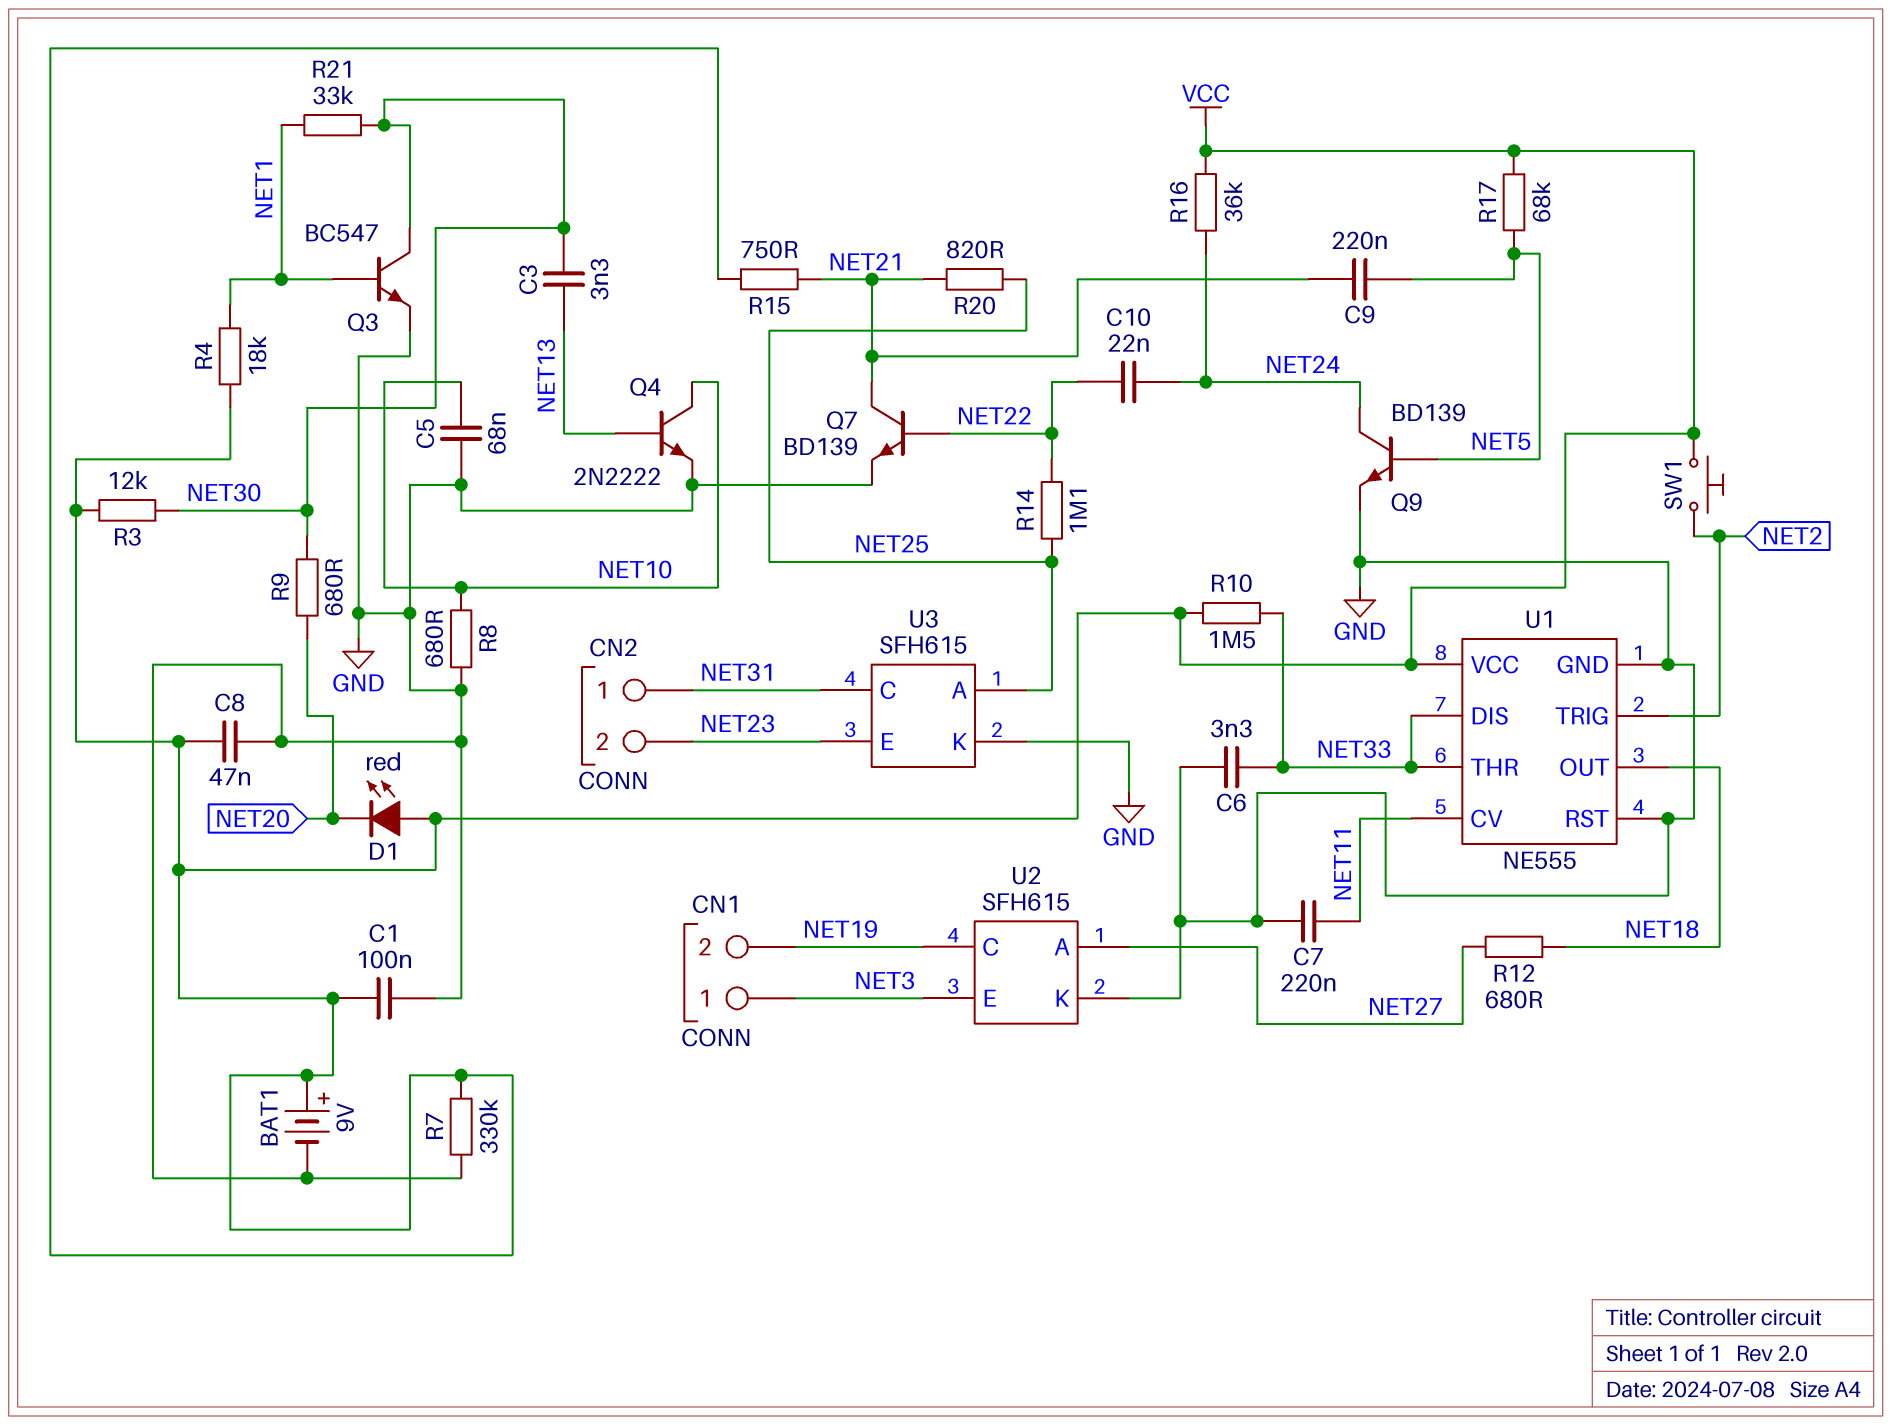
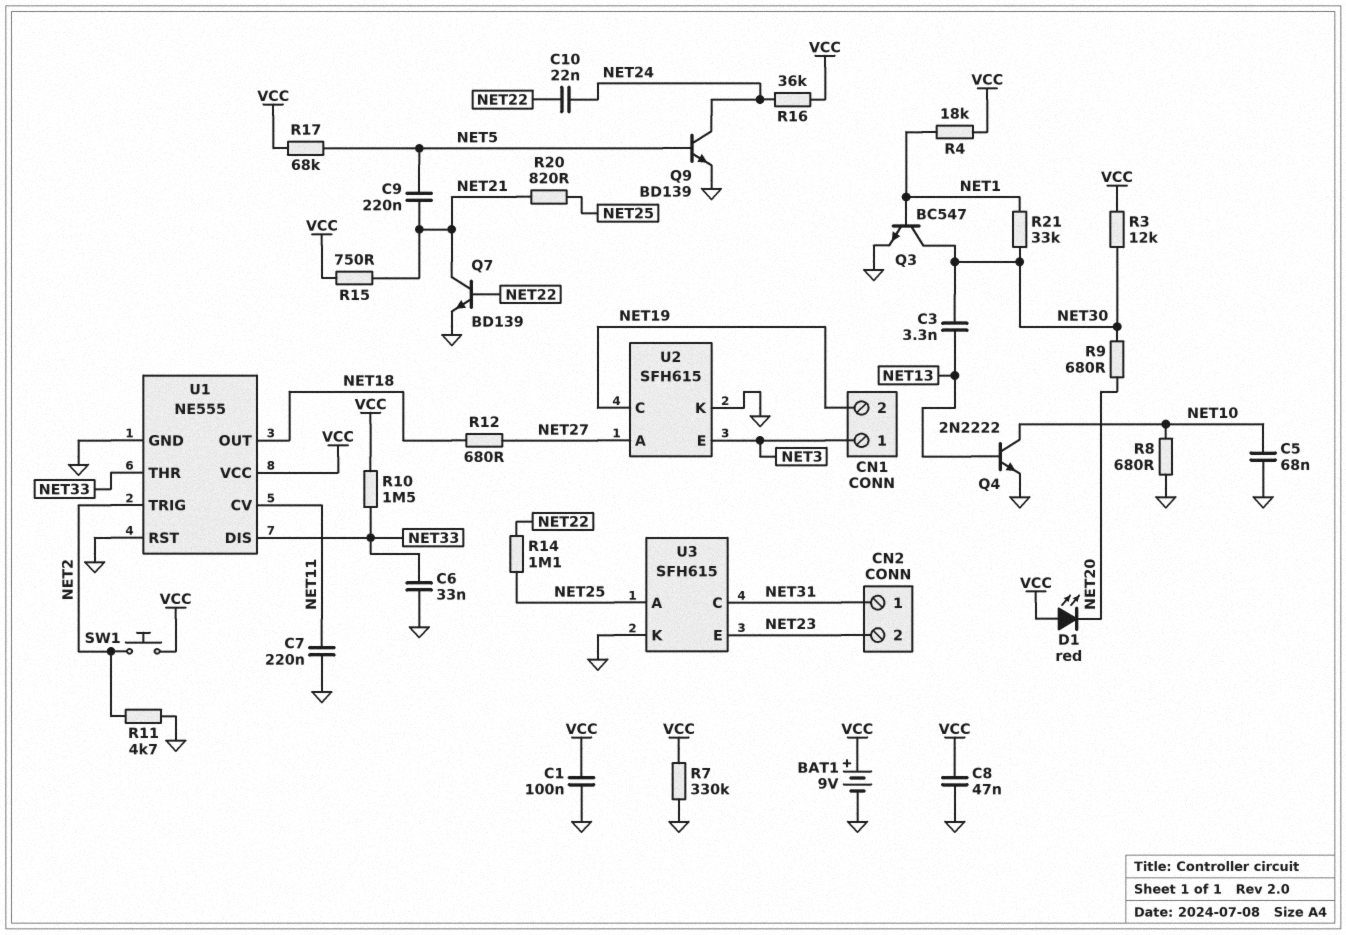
C6: 3.3nF (GND, NET33) -> 33nF (GND, NET33)
R11: none -> 4.7k (GND, NET2)

